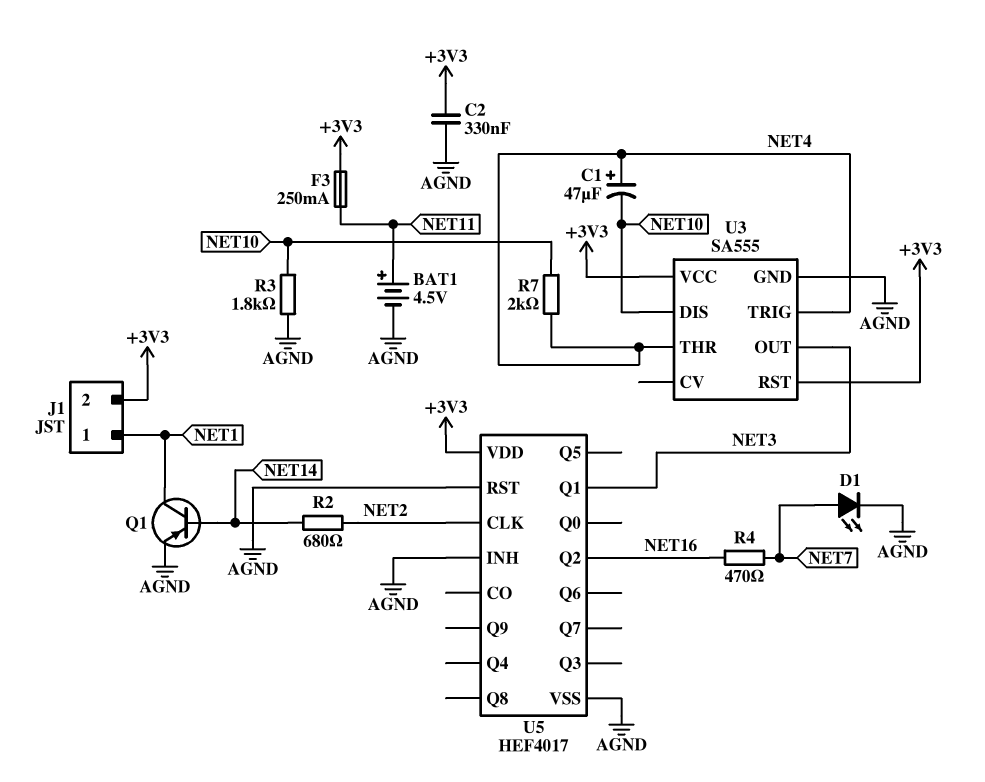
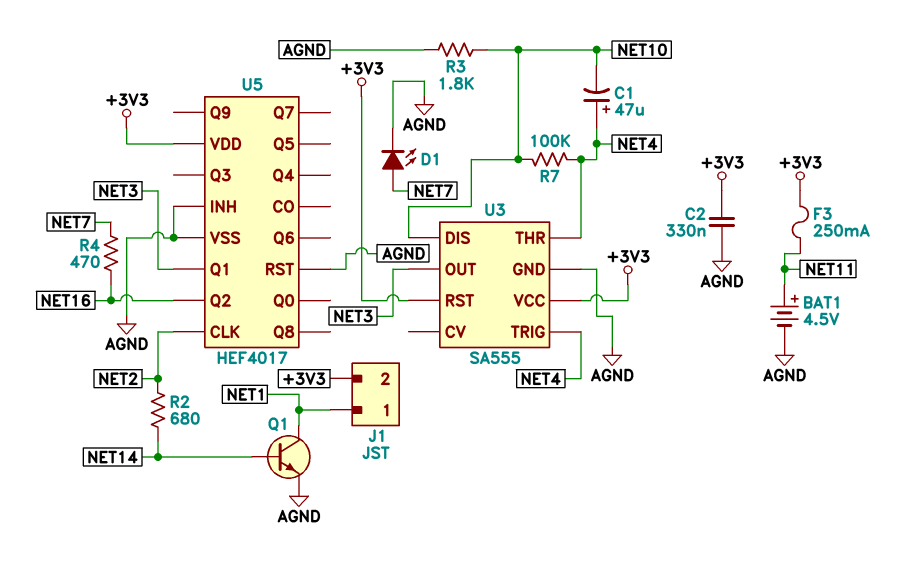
Q1: PNP (B NET14, C NET1, E AGND) -> NPN (B NET14, C NET1, E AGND)
R7: 2k (NET4, NET10) -> 100k (NET4, NET10)

